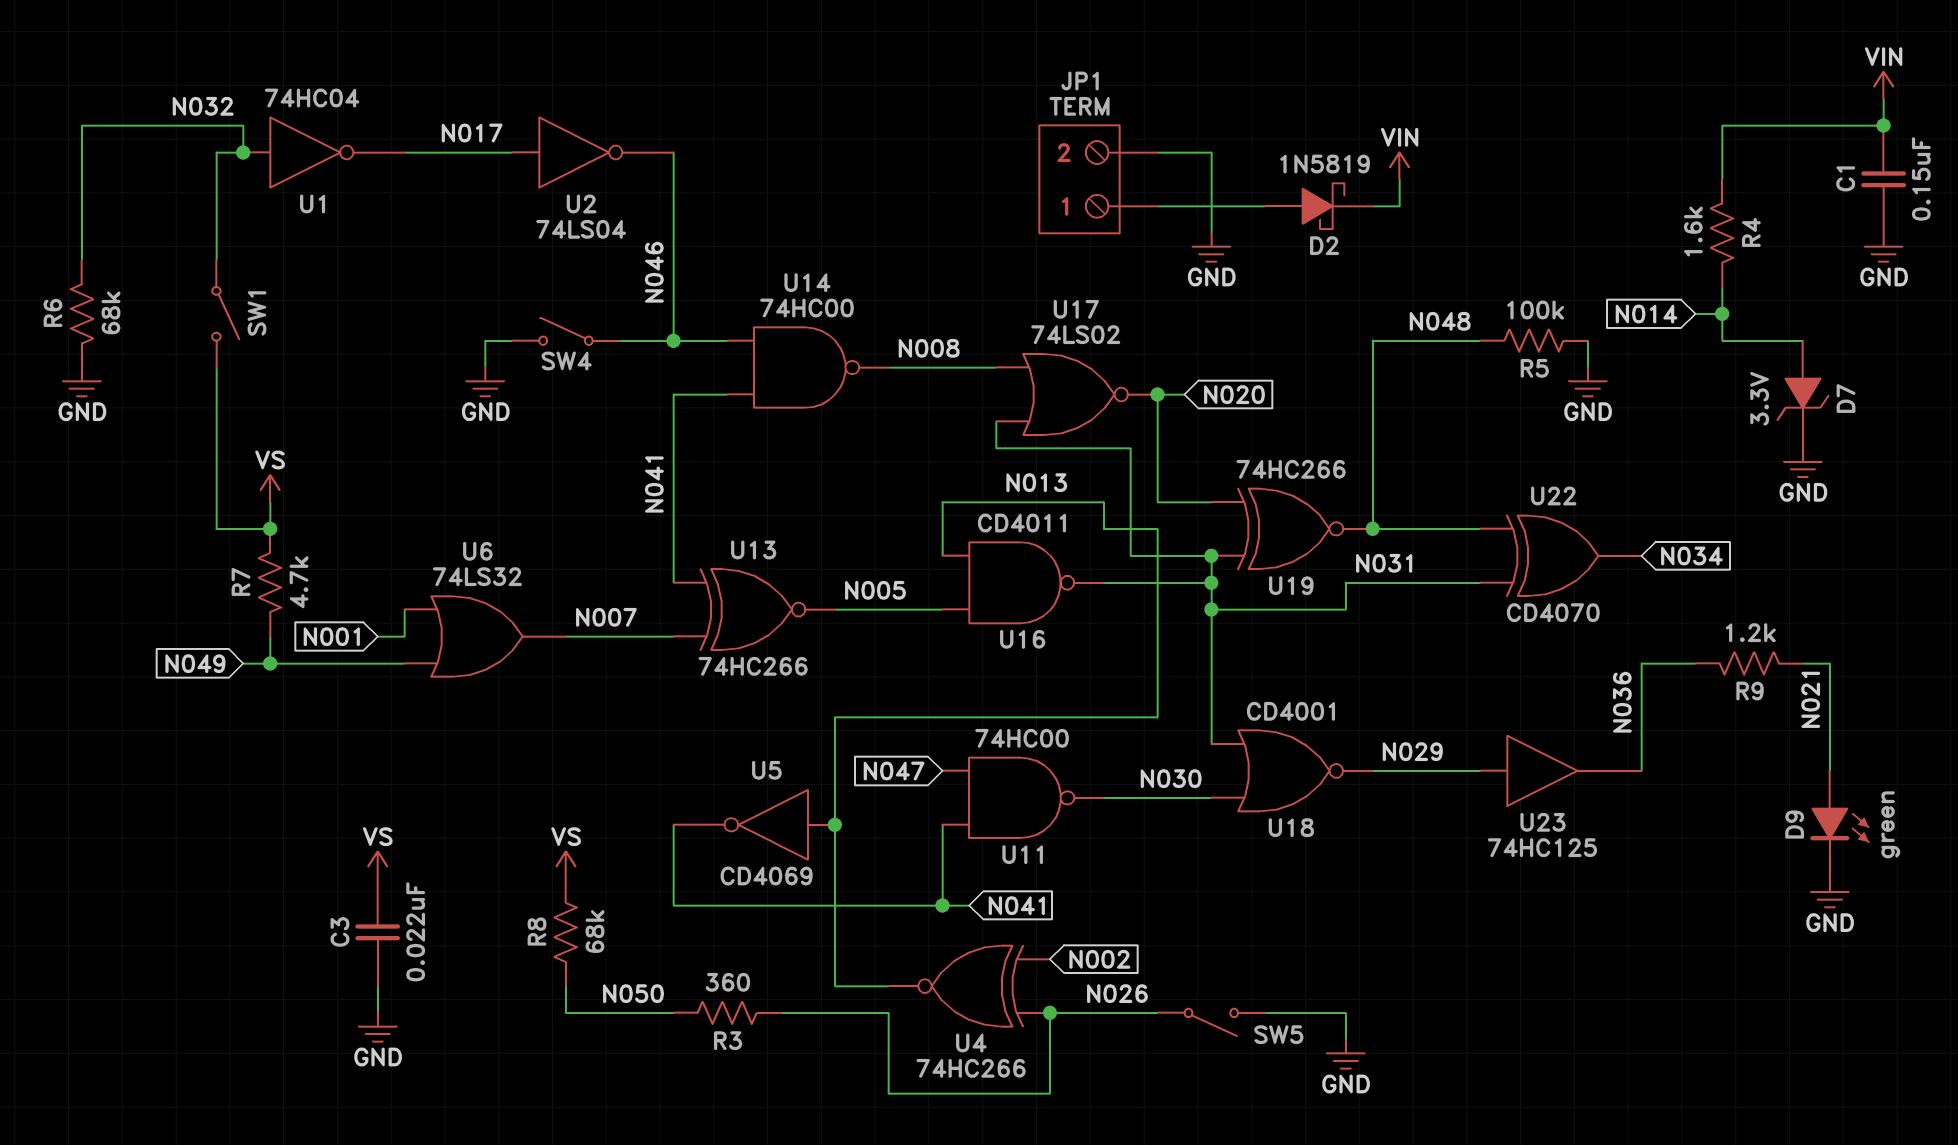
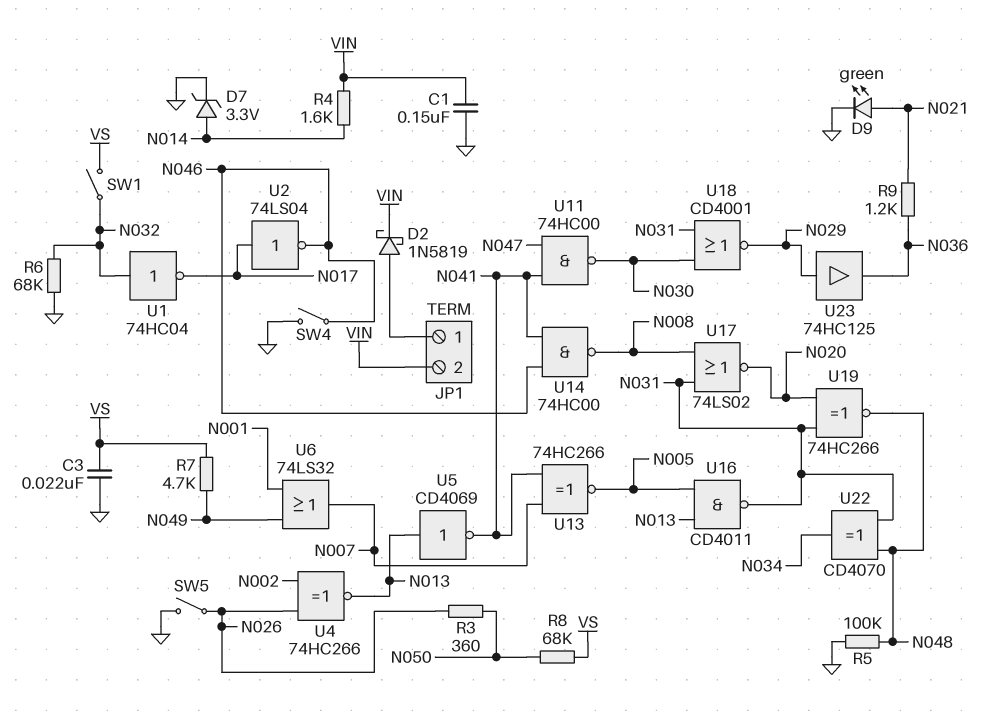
JP1 pin 2: GND -> VIN

